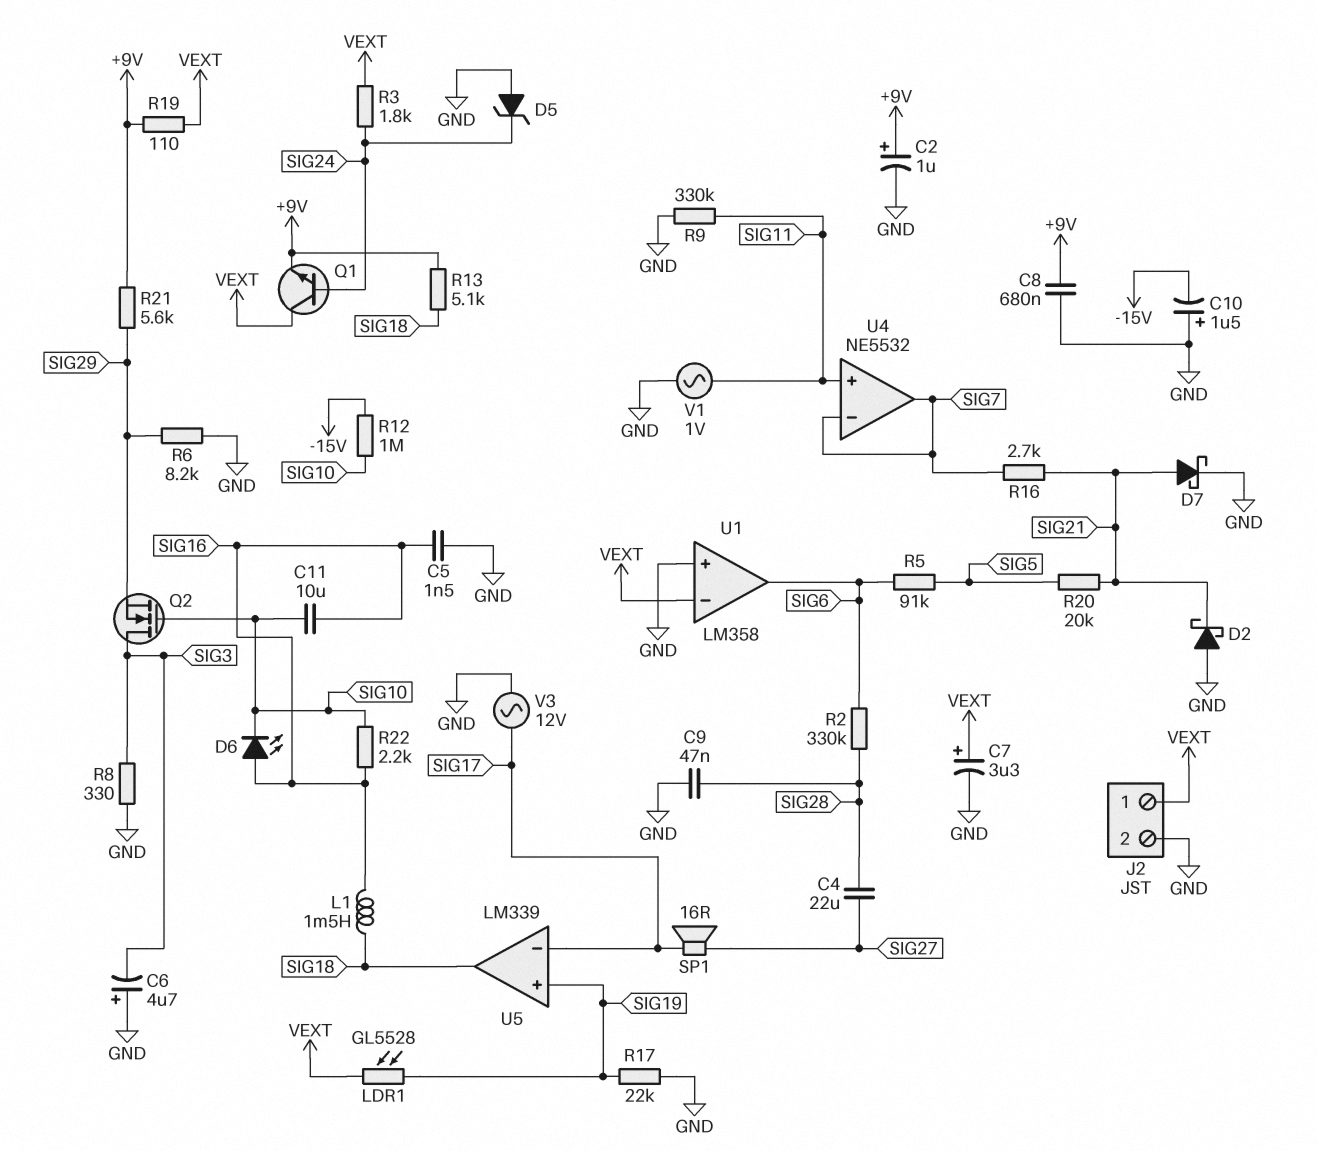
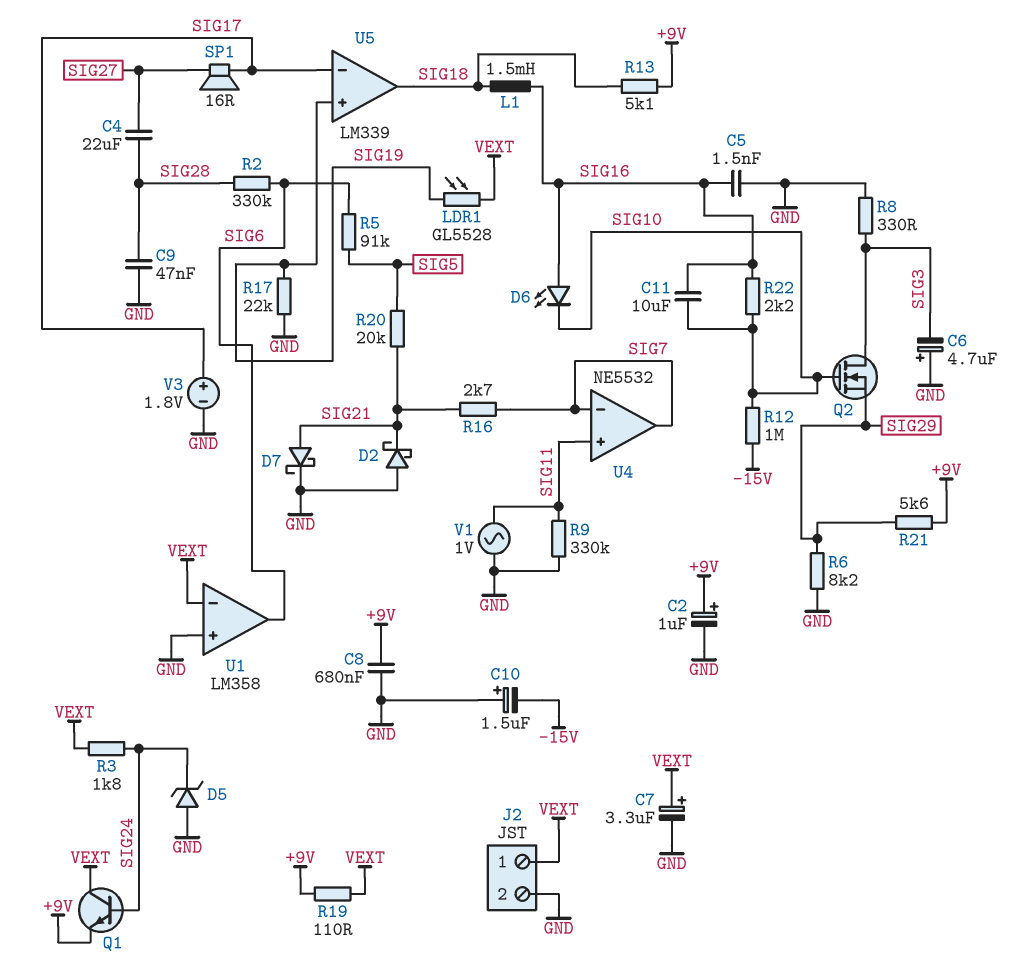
V3: AC 12V (GND, SIG17) -> 1.8V (plus SIG17, minus GND)

